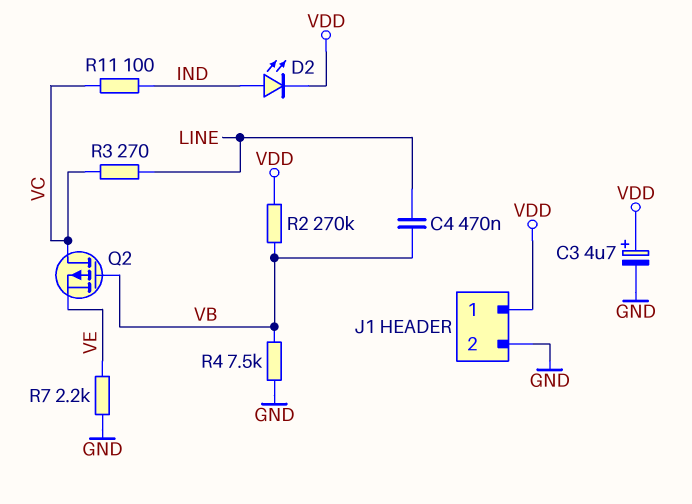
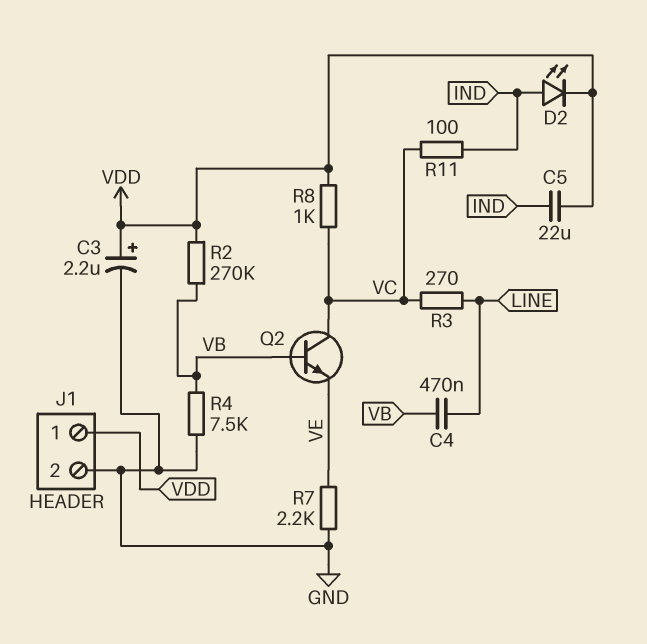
C3: 4.7uF (plus VDD, minus GND) -> 2.2uF (plus VDD, minus GND)
C5: none -> 22uF (IND, VDD)
Q2: PMOS (G VB, D VC, S VE) -> NPN (B VB, C VC, E VE)
R8: none -> 1k (VC, VDD)

